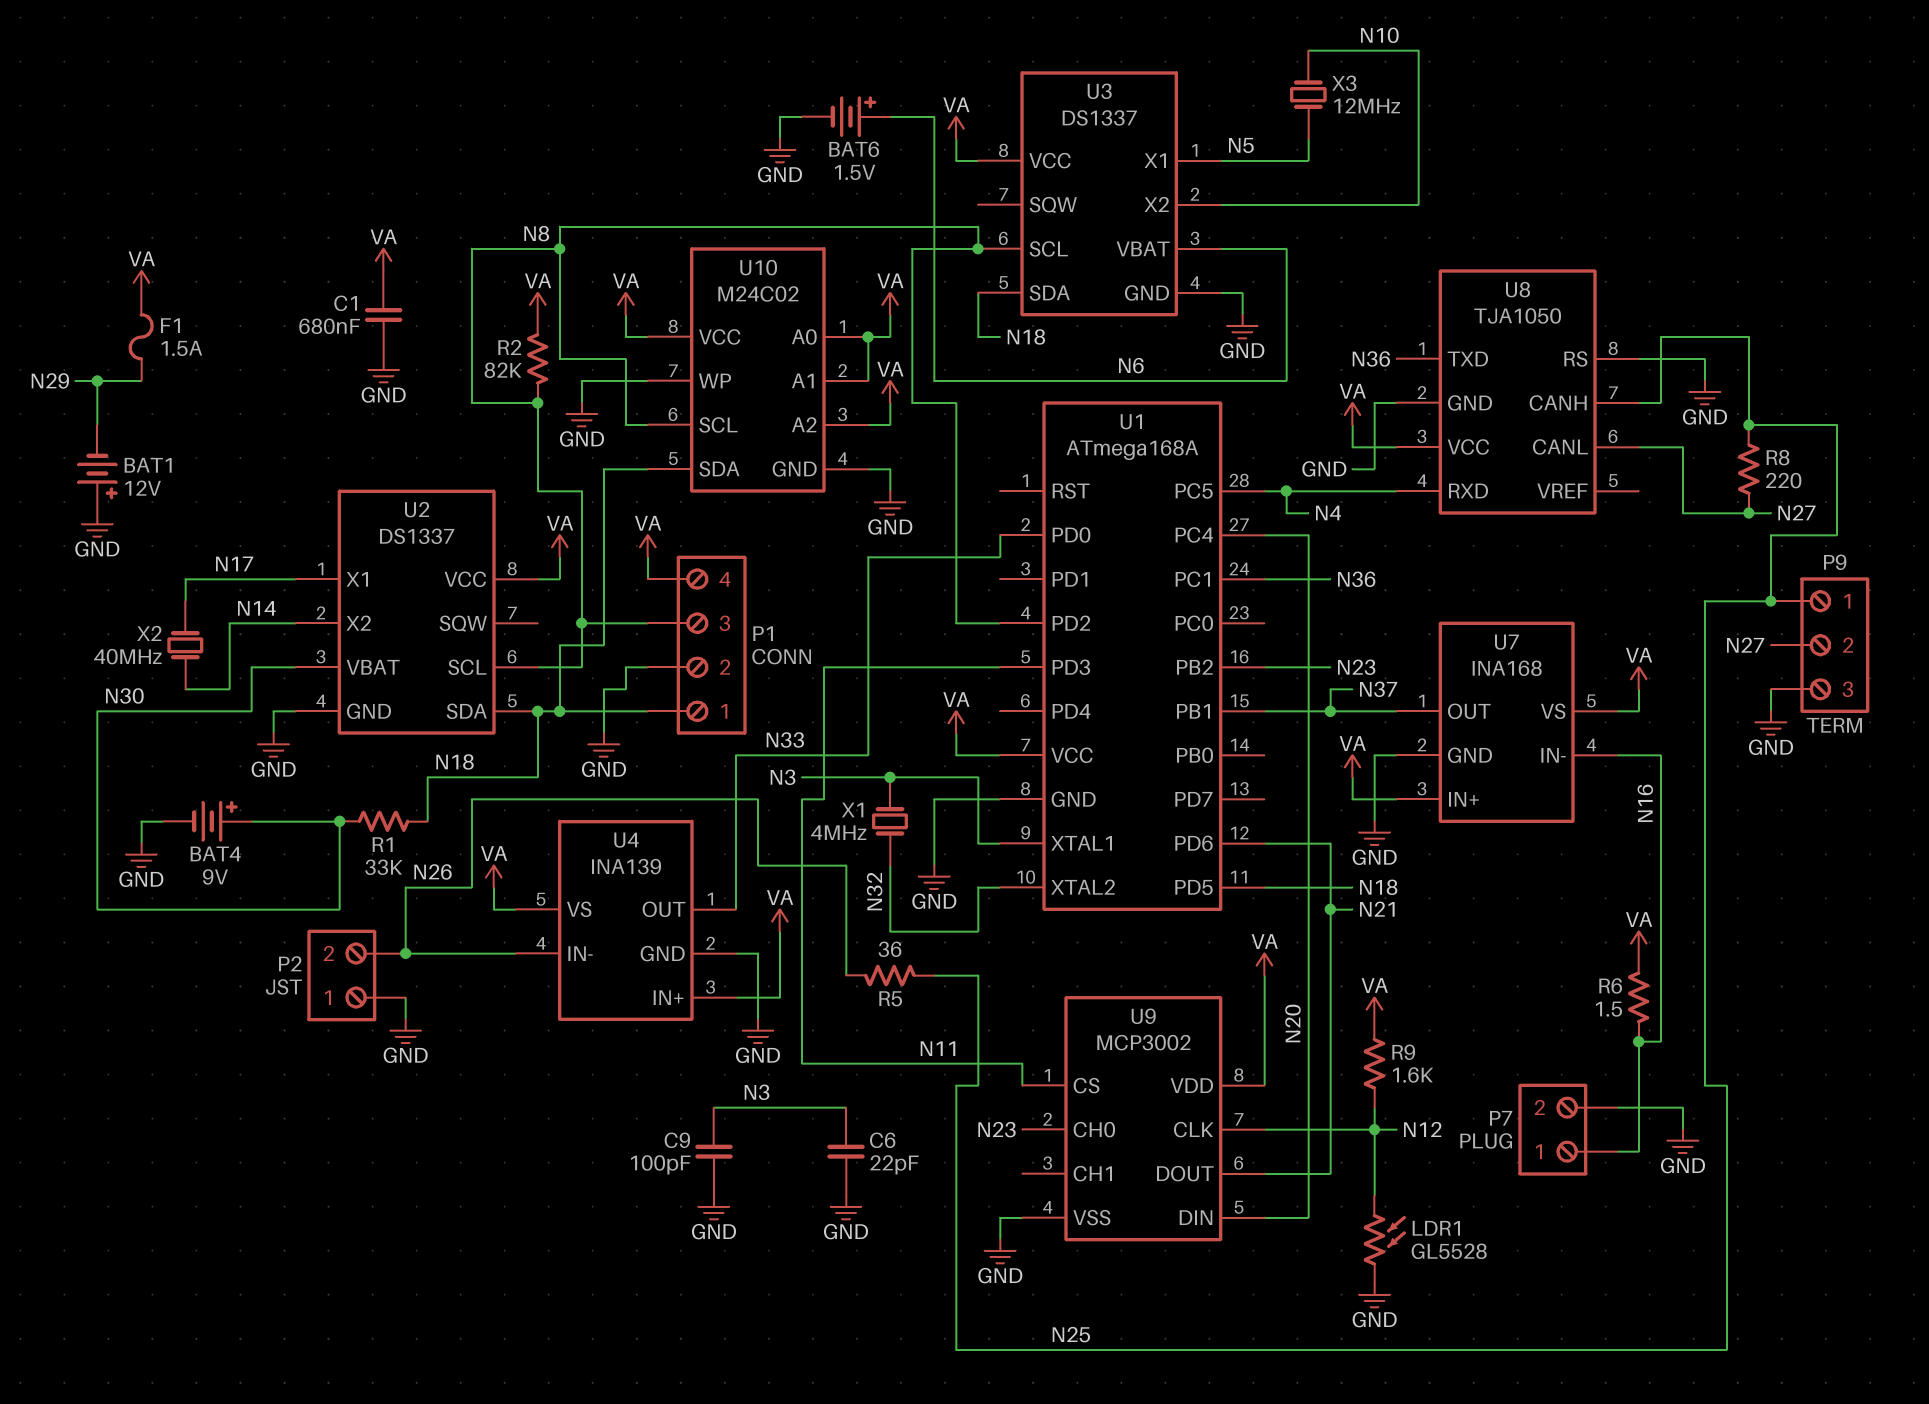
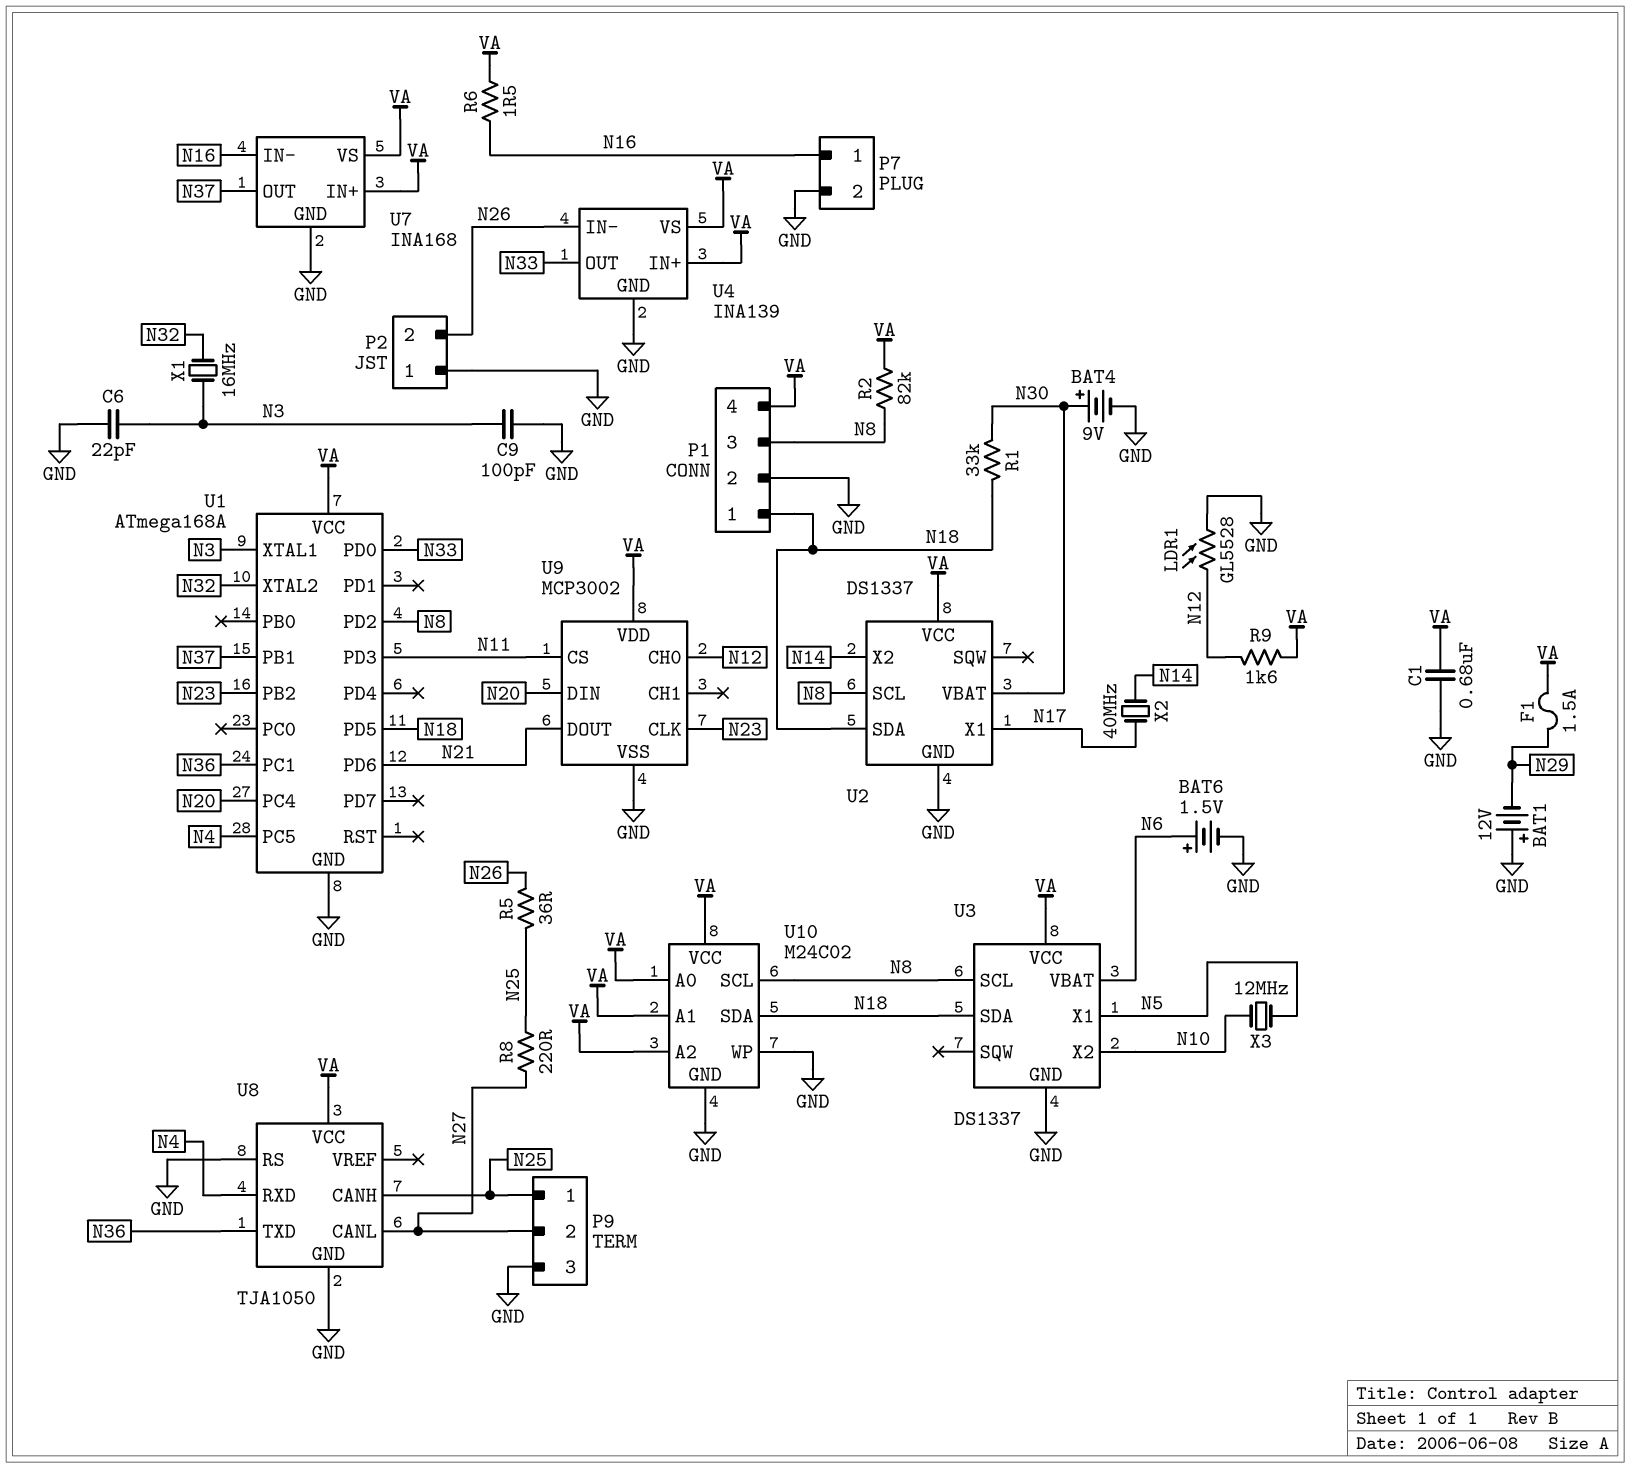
U9 pin CH0: N23 -> N12
U9 pin CLK: N12 -> N23
X1: 4MHz (N3, N32) -> 16MHz (N3, N32)

